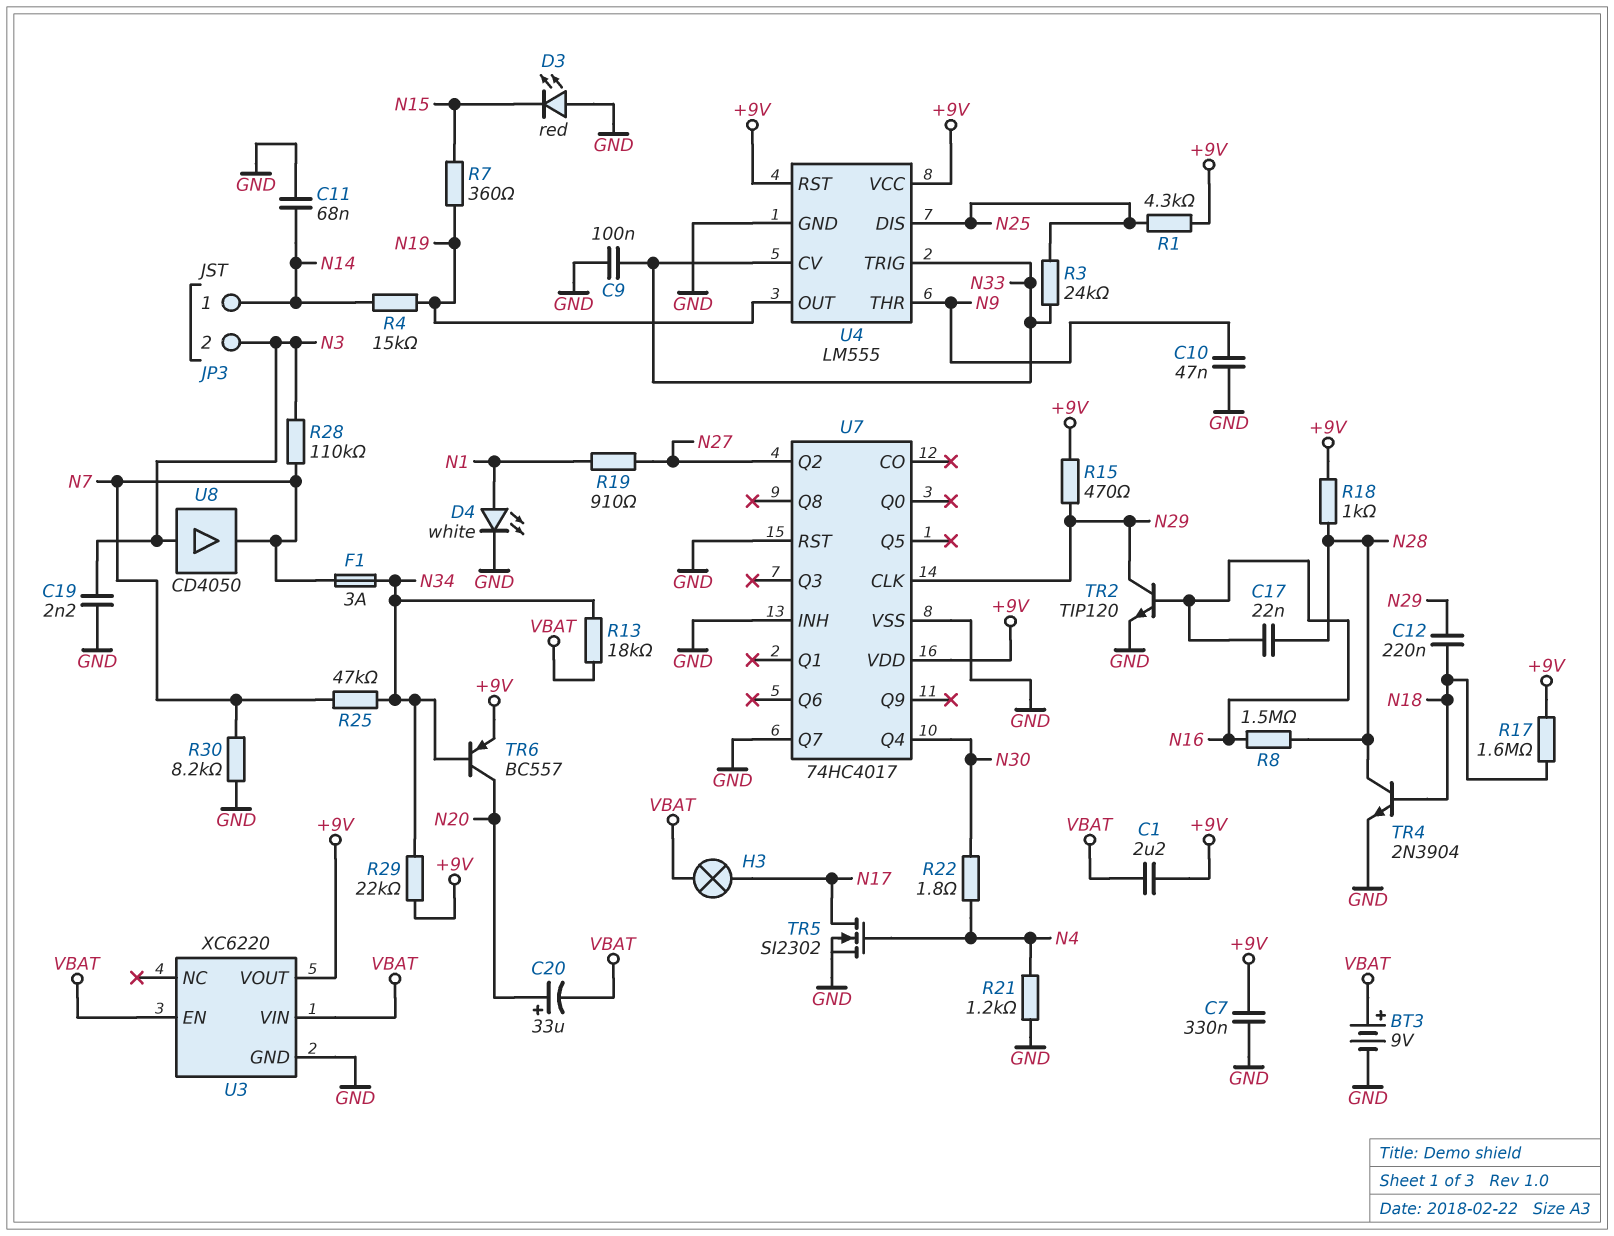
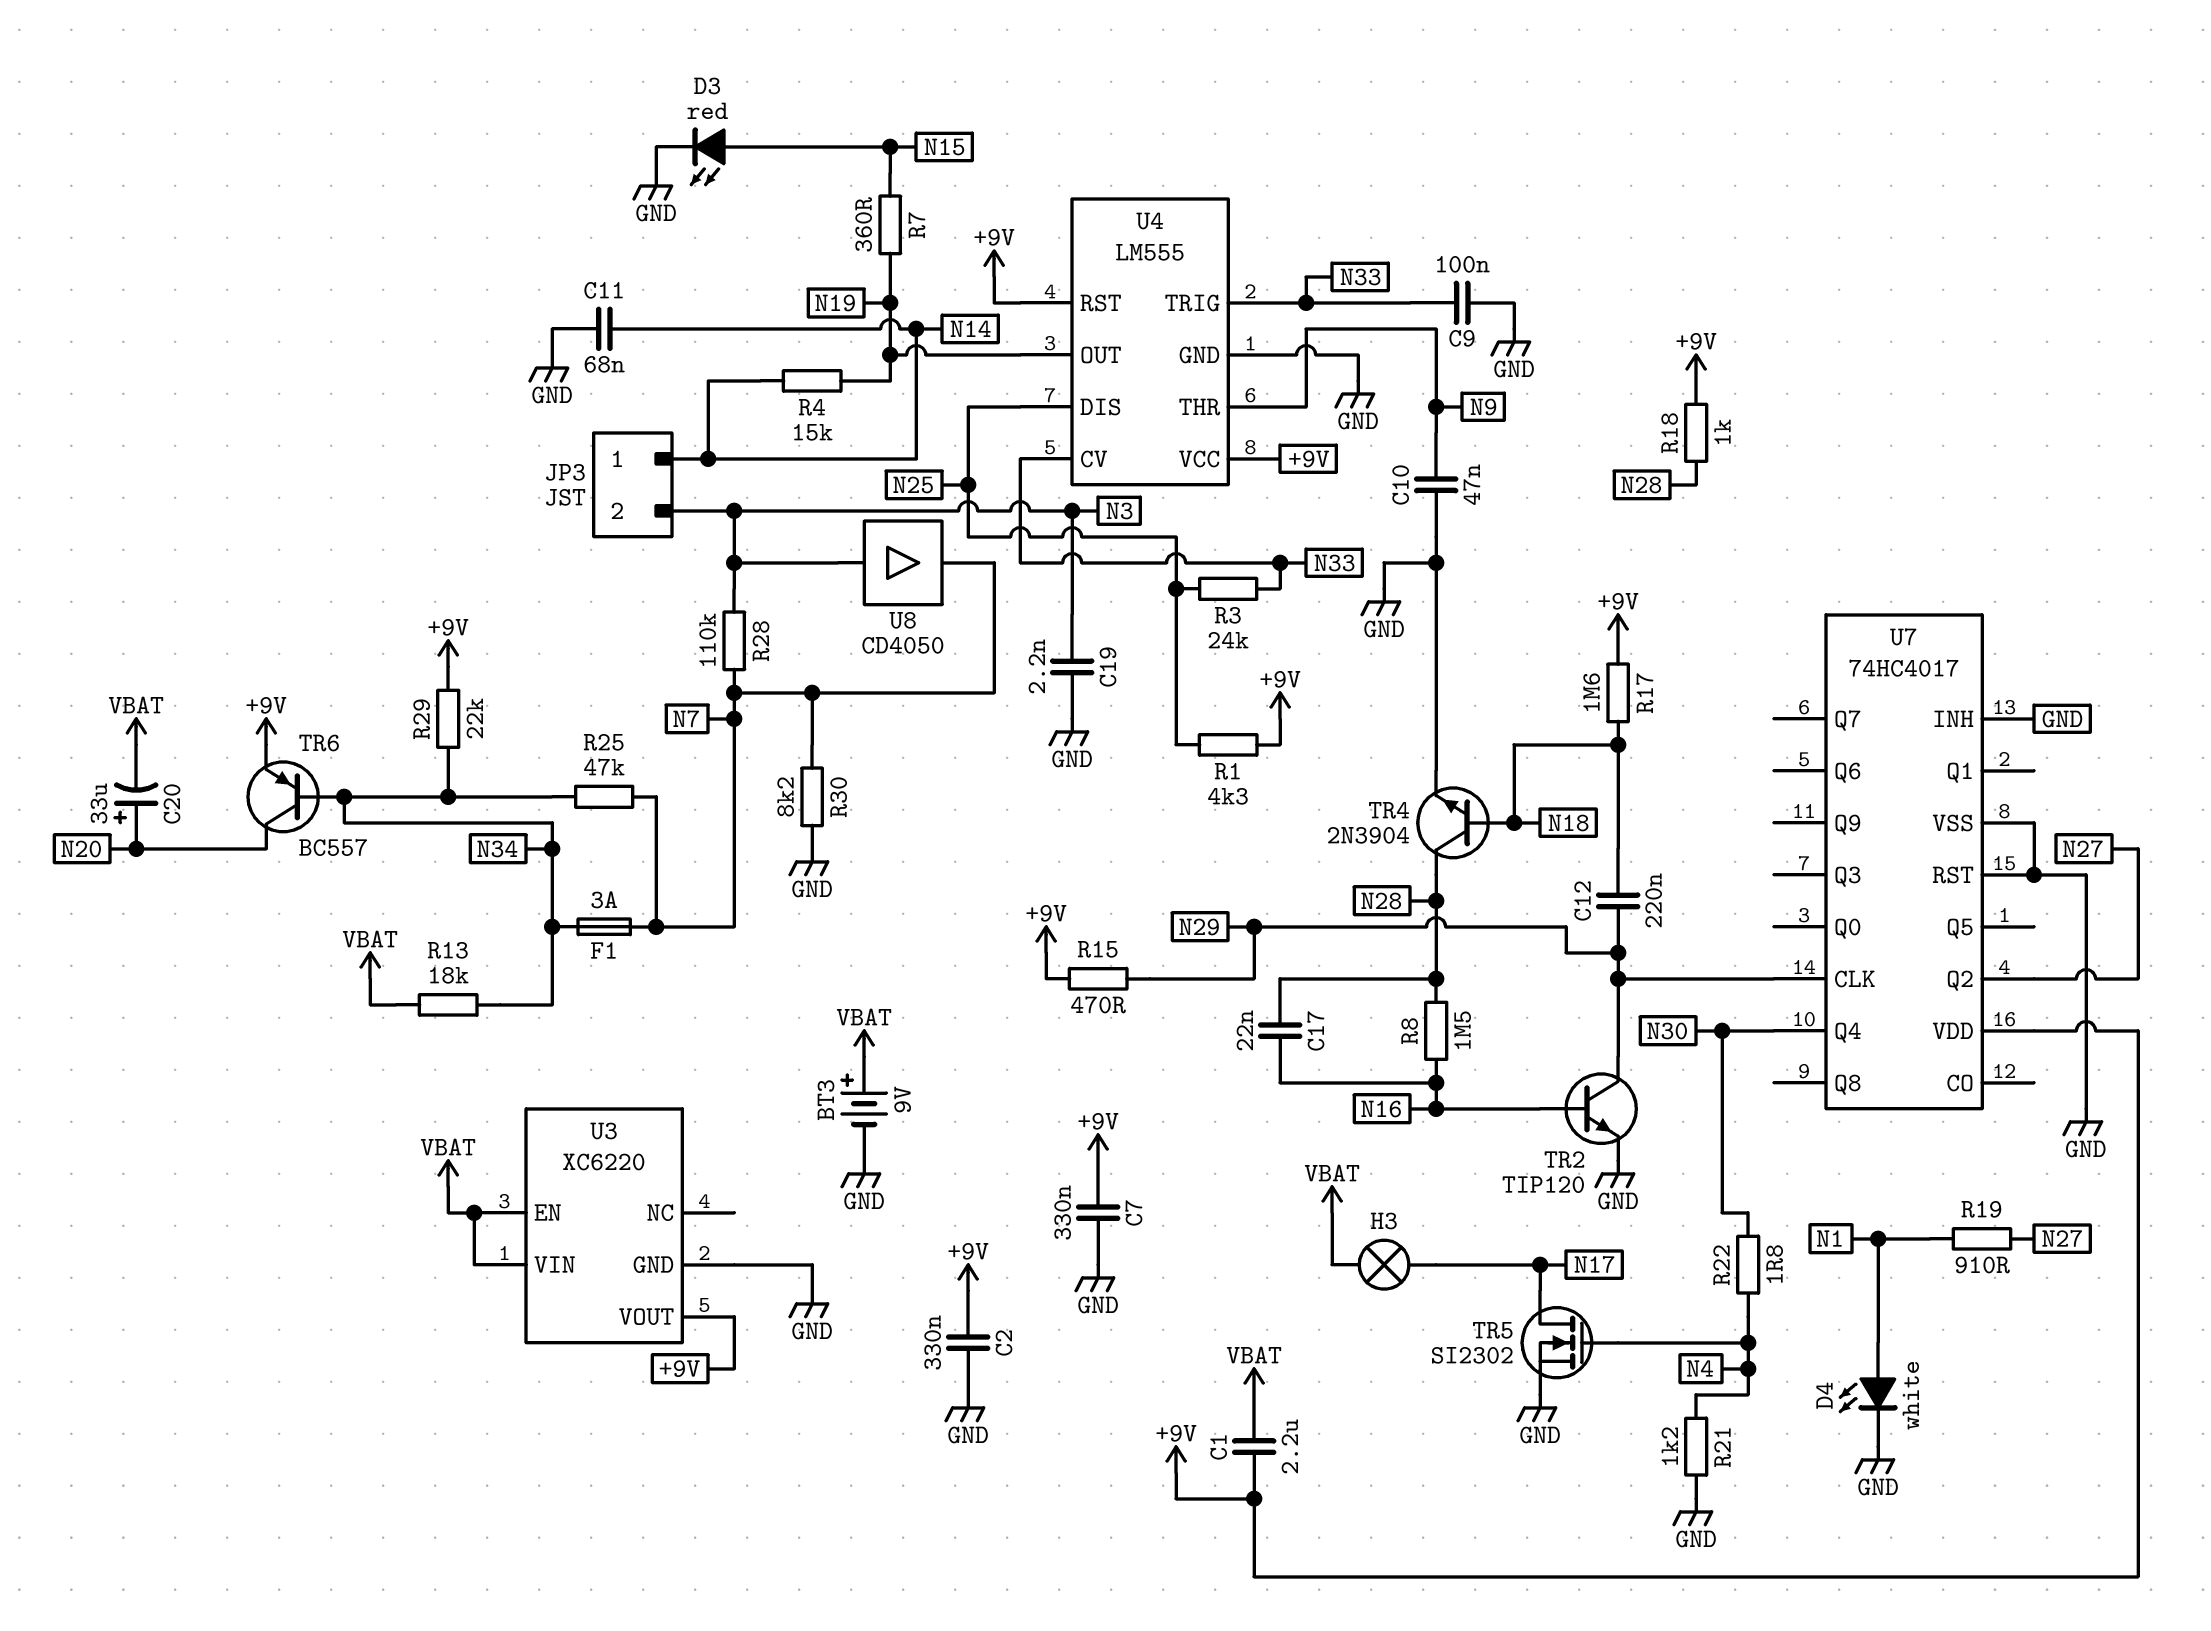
C2: none -> 330nF (+9V, GND)
D3: LED red (A GND, K N15) -> LED red (A N15, K GND)
U7 pin Q7: GND -> none

